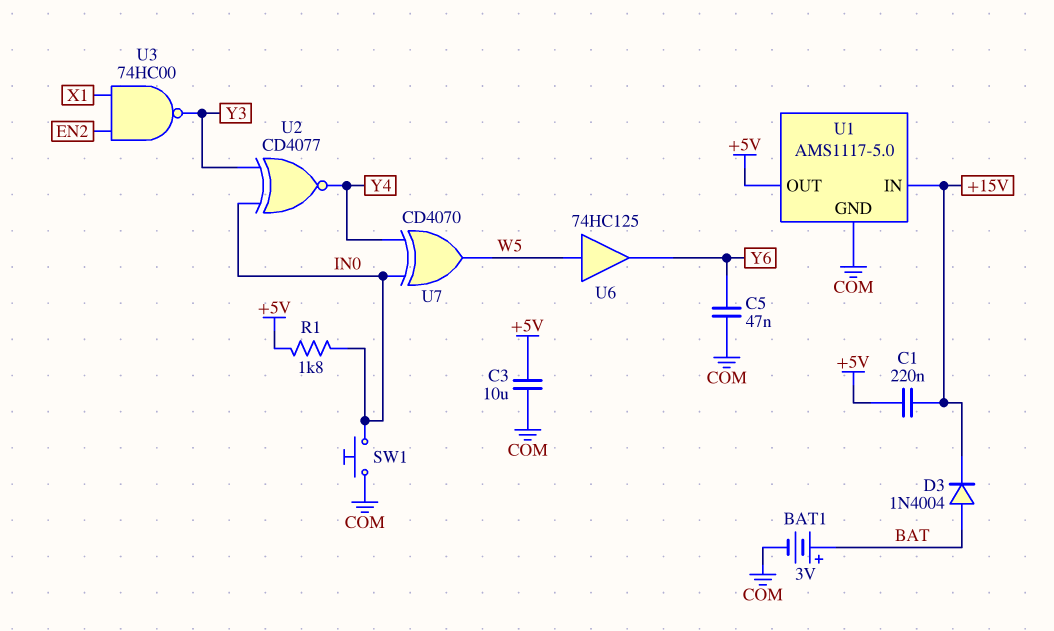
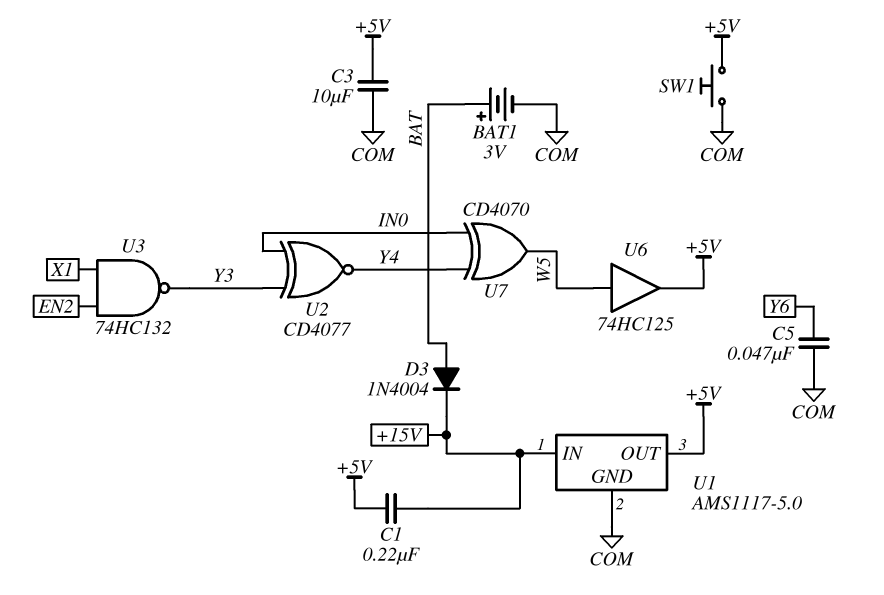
R1: 1.8k (+5V, IN0) -> none
SW1: button (COM, IN0) -> button (+5V, COM)
U3: NAND 74HC00 (in EN2, in X1, out Y3) -> NAND 74HC132 (in EN2, in X1, out Y3)
U6: buffer 74HC125 (in W5, out Y6) -> buffer 74HC125 (in W5, out +5V)

